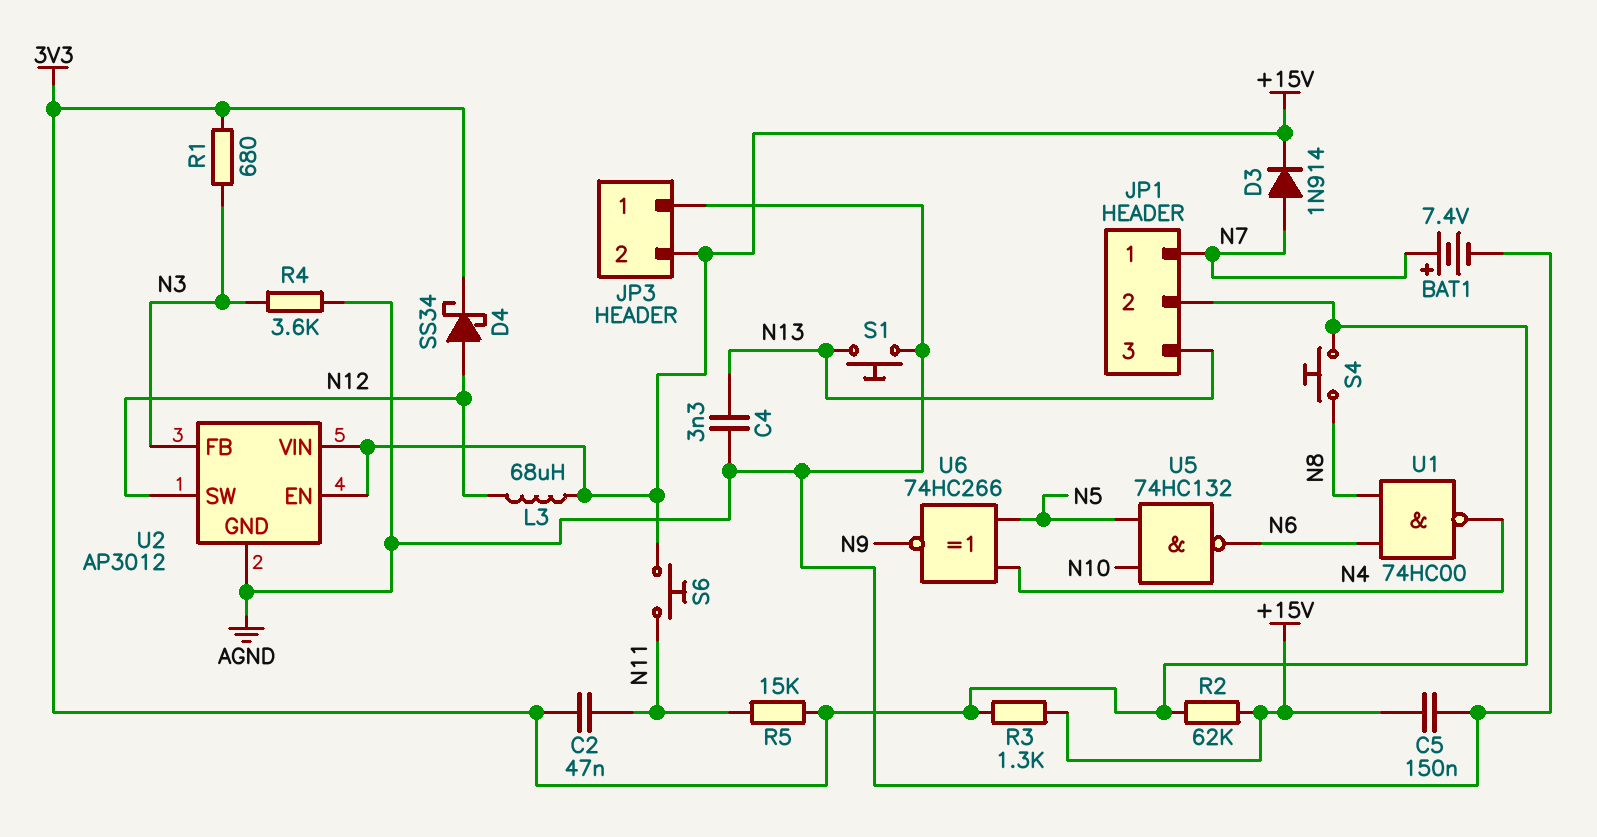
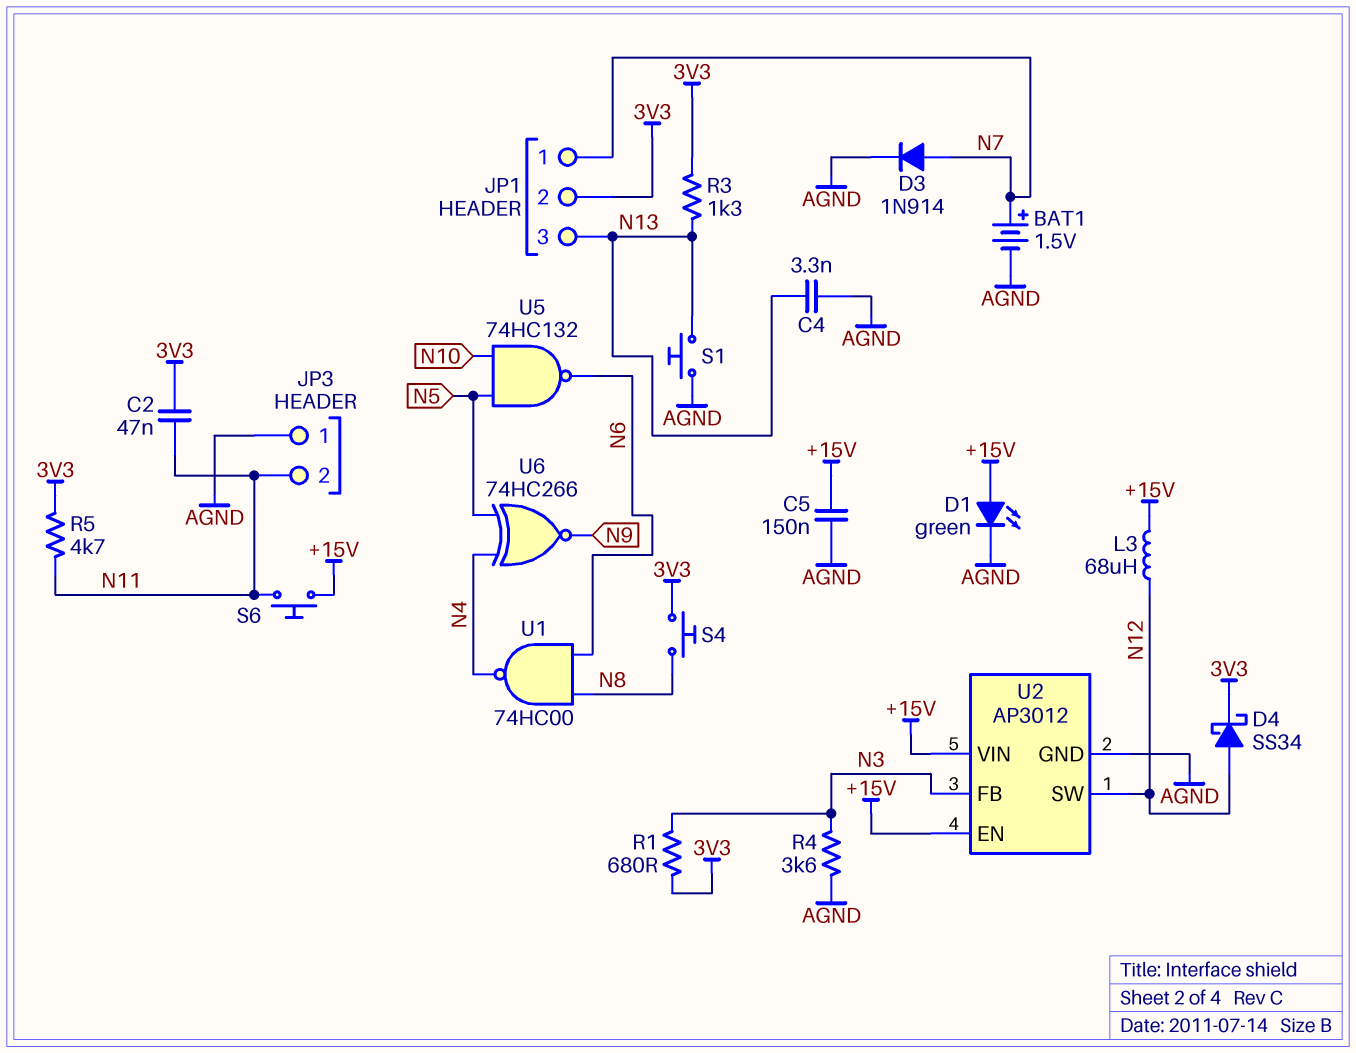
BAT1: 7.4V (plus N7, minus AGND) -> 1.5V (plus N7, minus AGND)
D1: none -> LED green (A +15V, K AGND)
D3: diode 1N914 (A N7, K +15V) -> diode 1N914 (A N7, K AGND)
JP3 pin 2: +15V -> N11
R2: 62k (+15V, 3V3) -> none
R3: 1.3k (+15V, 3V3) -> 1.3k (3V3, N13)
R5: 15k (3V3, N11) -> 4.7k (3V3, N11)

